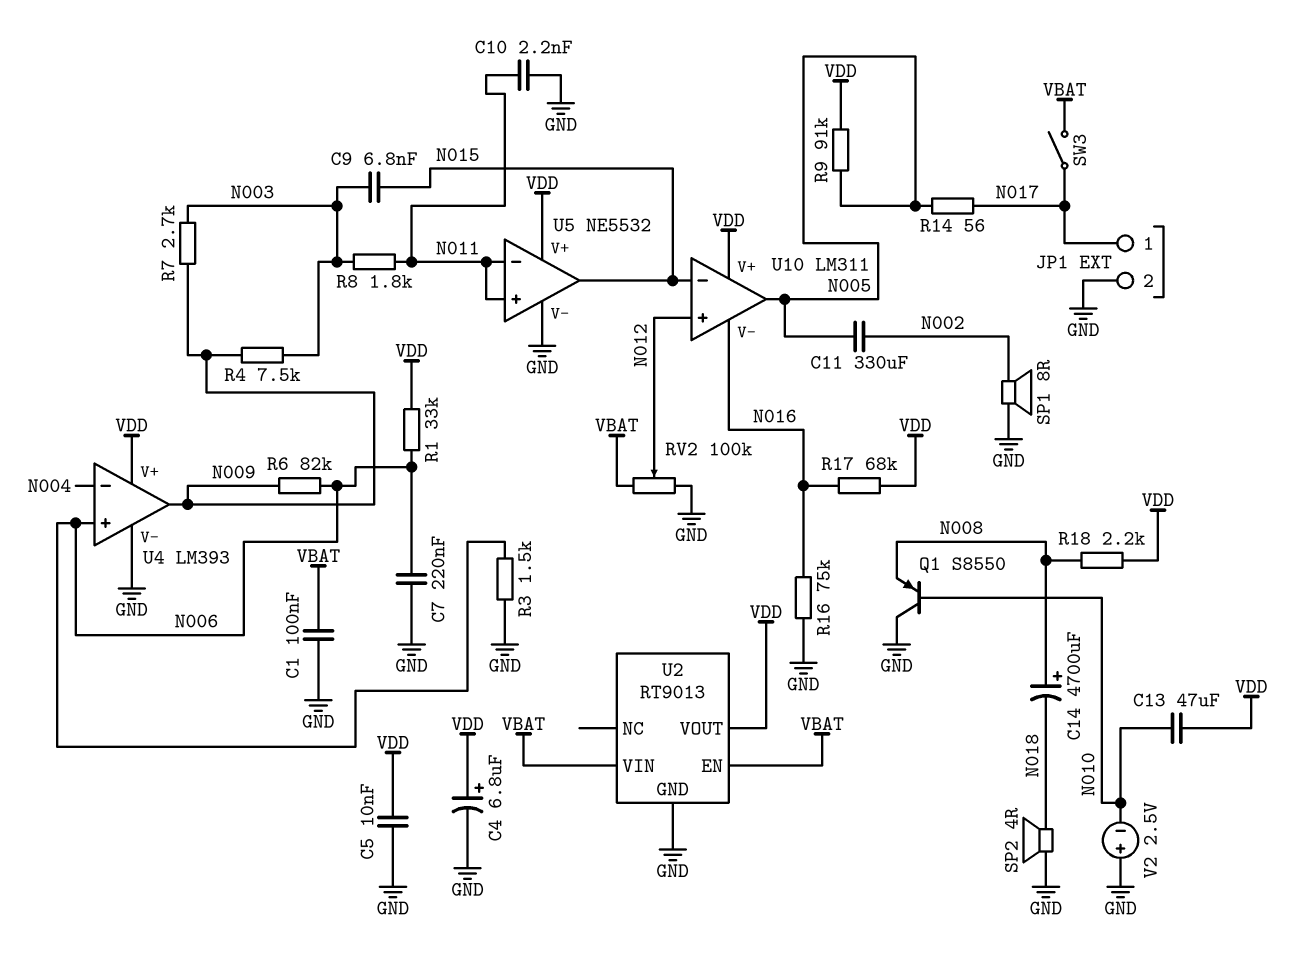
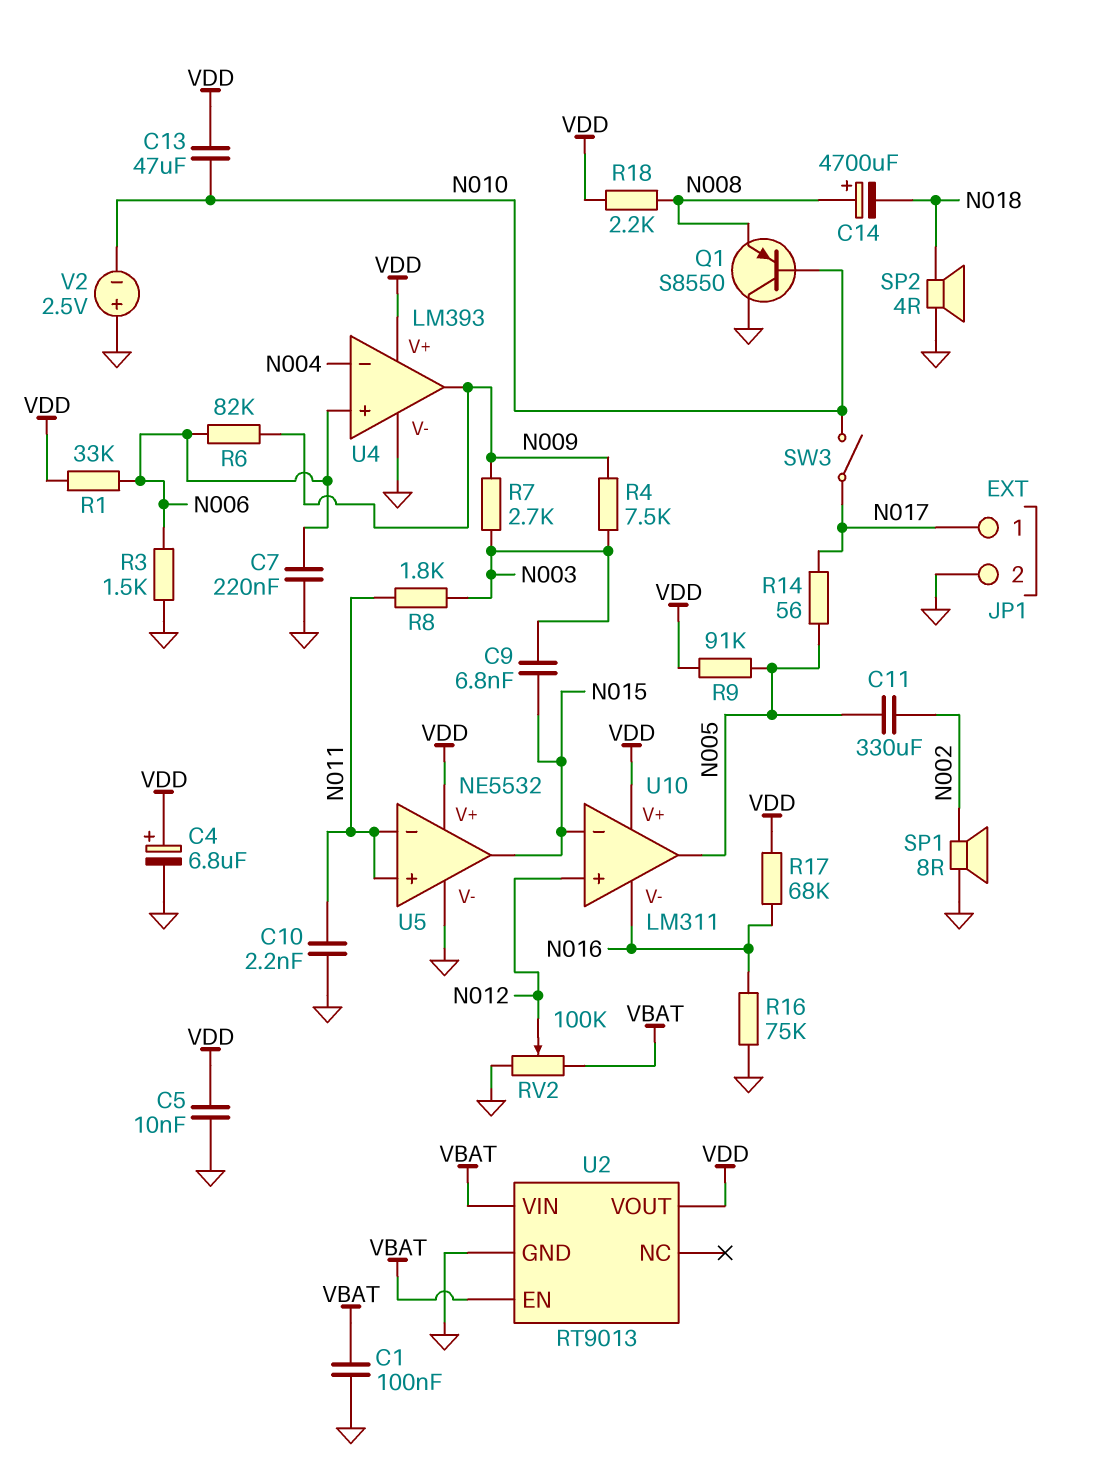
SW3: switch (N017, VBAT) -> switch (N010, N017)

